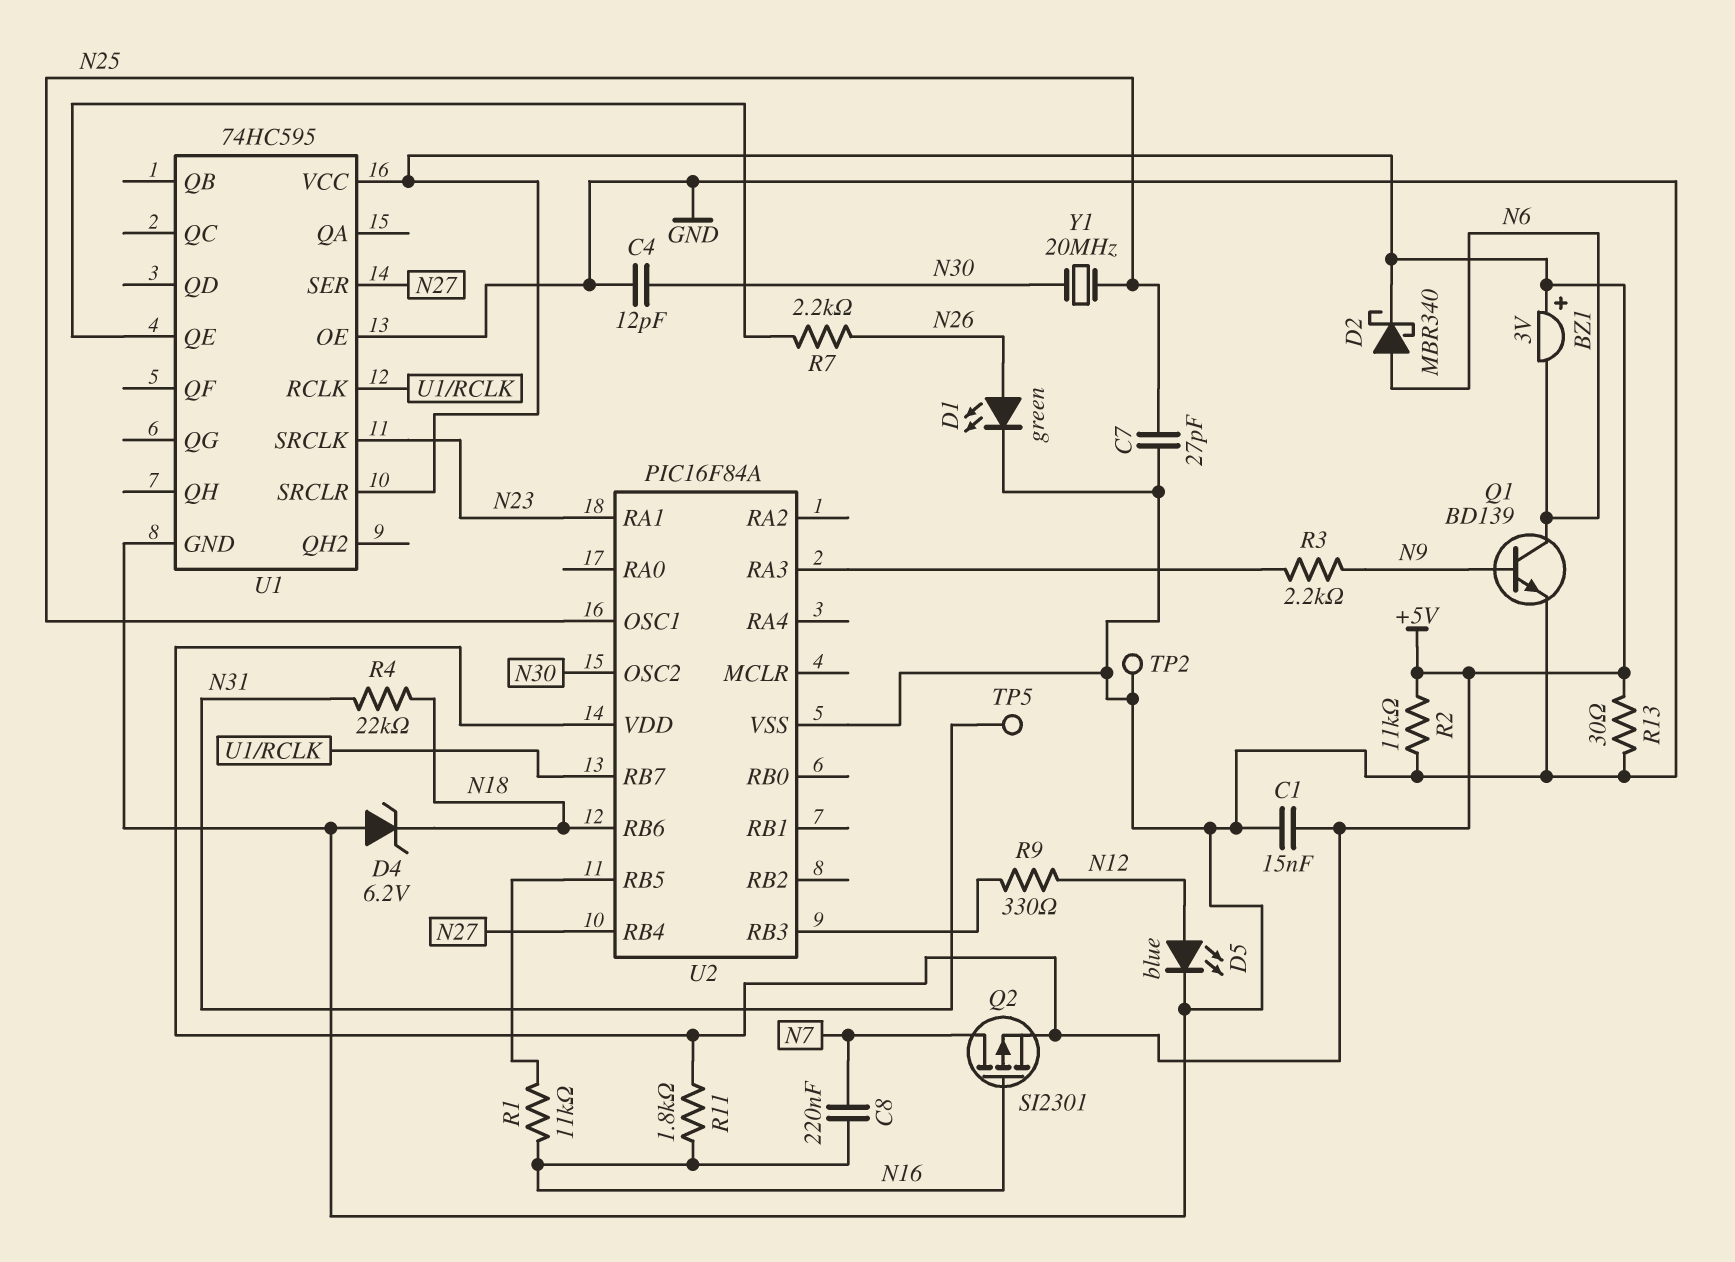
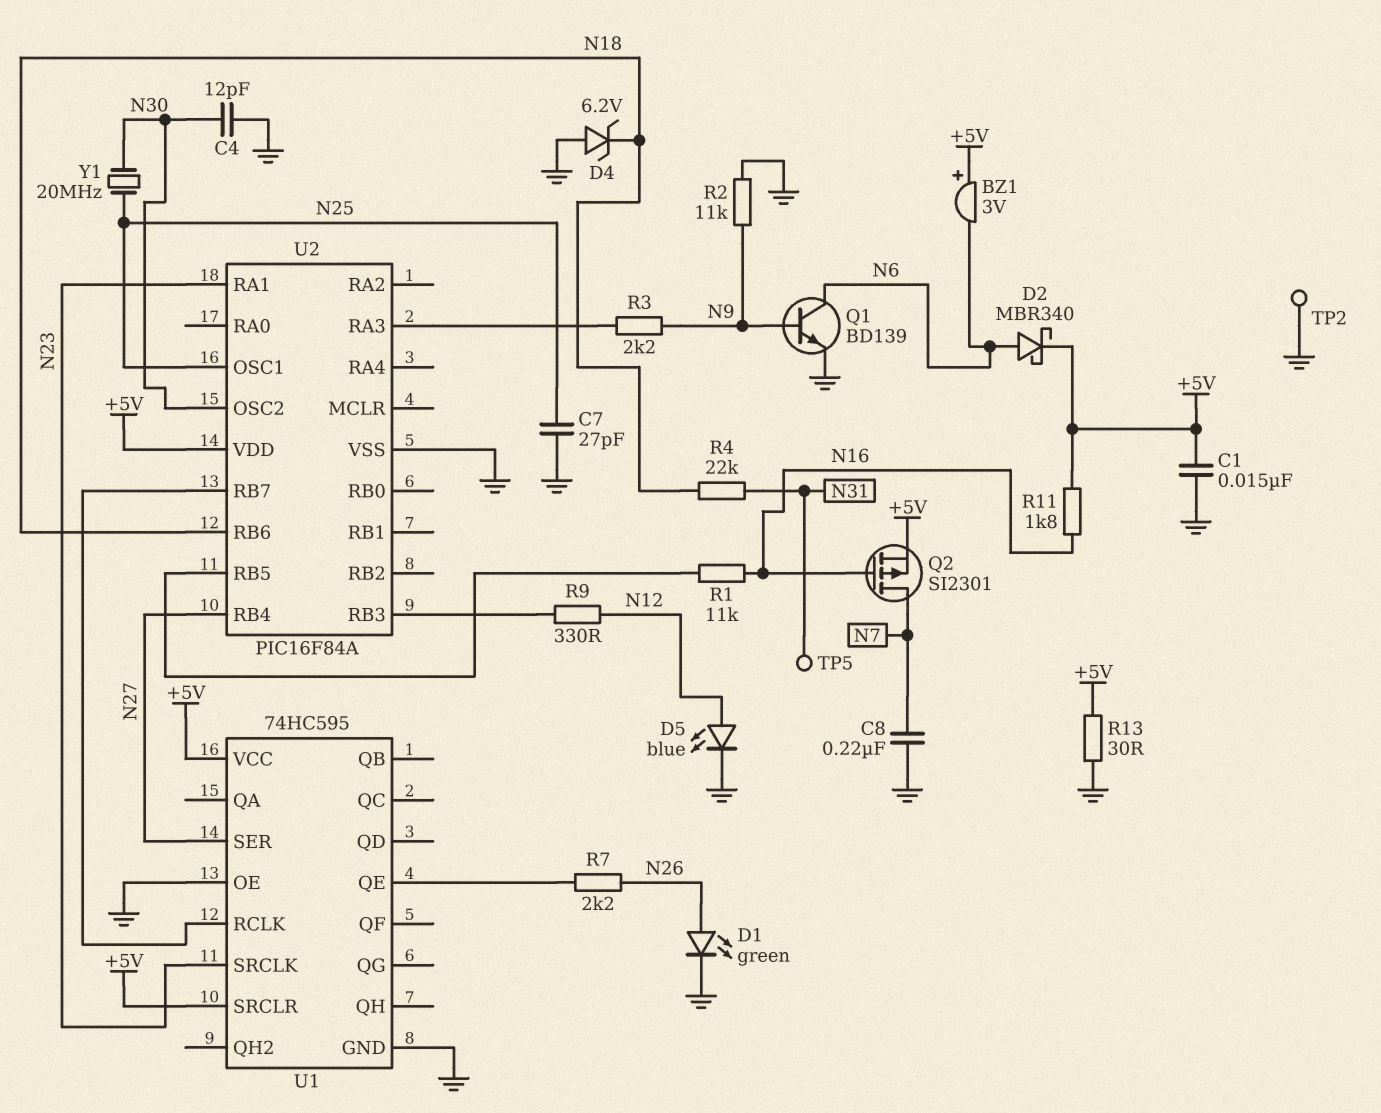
C8: 220nF (N7, N16) -> 220nF (GND, N7)
R2: 11k (+5V, GND) -> 11k (GND, N9)

